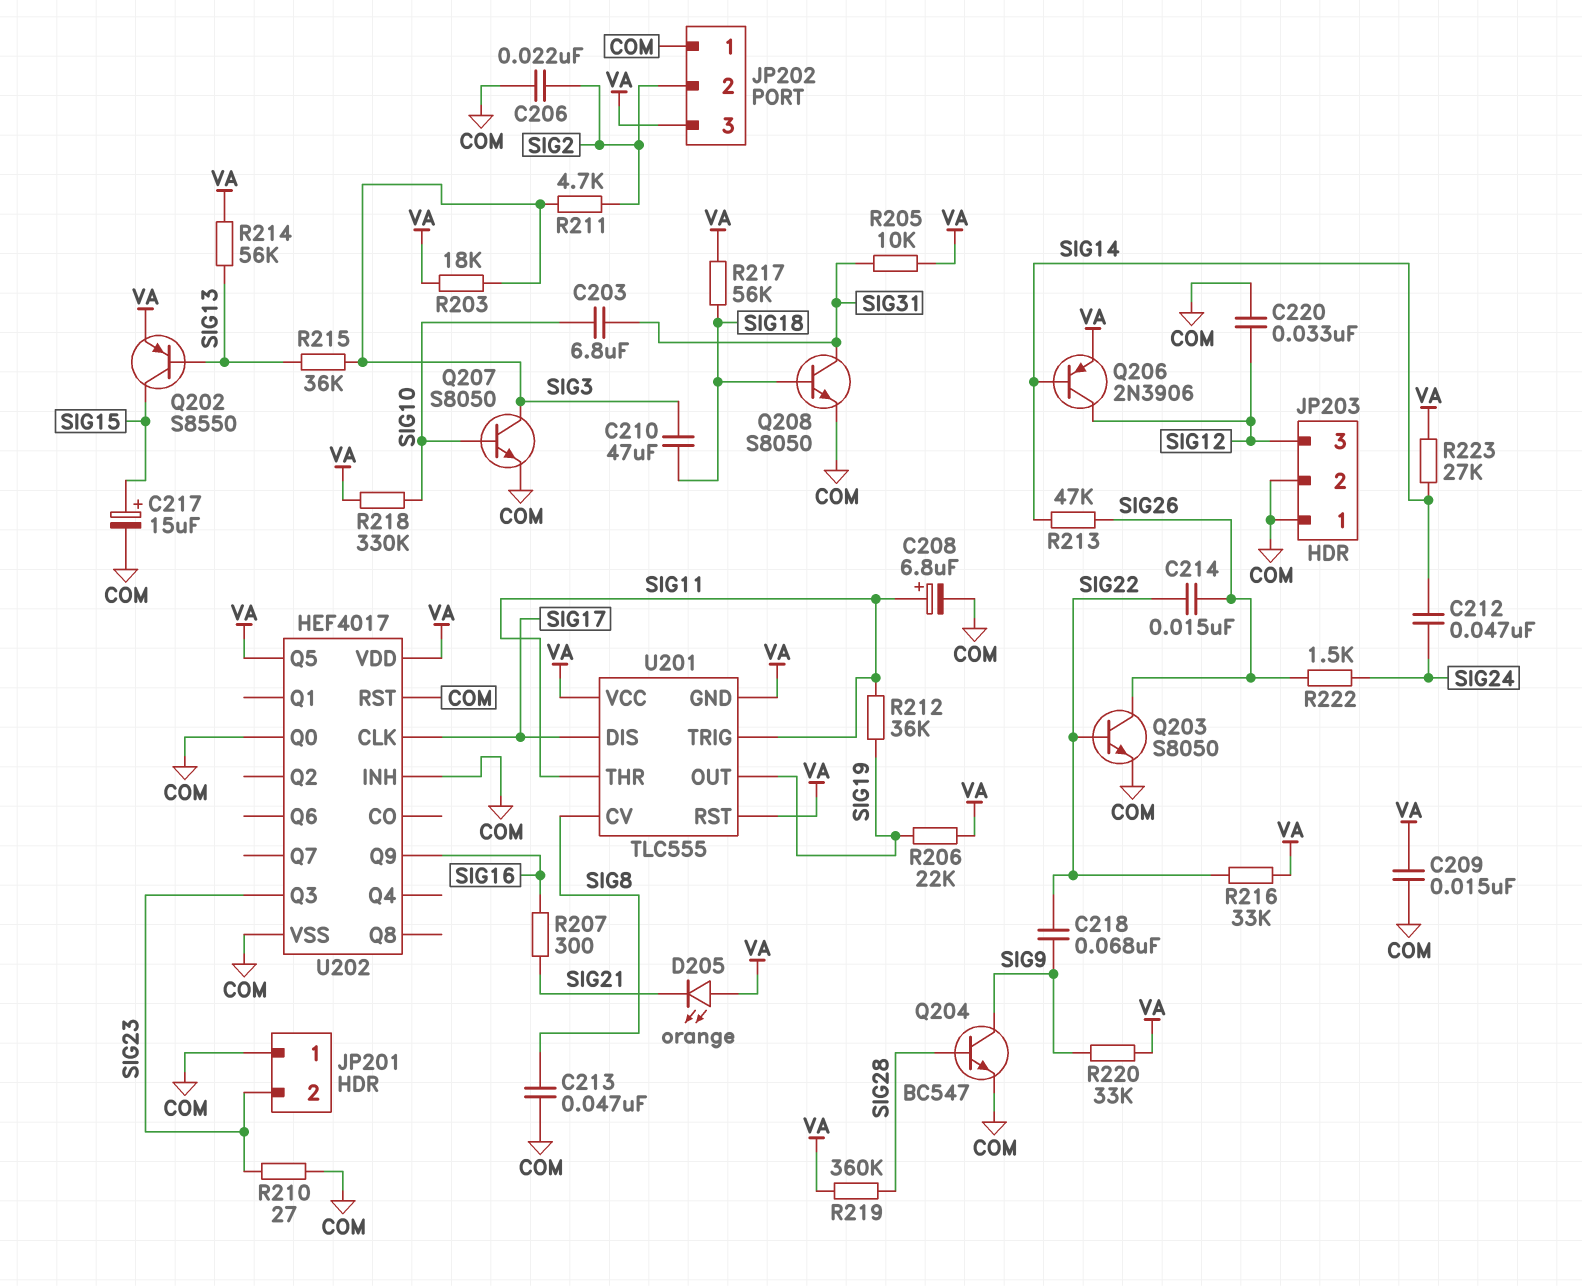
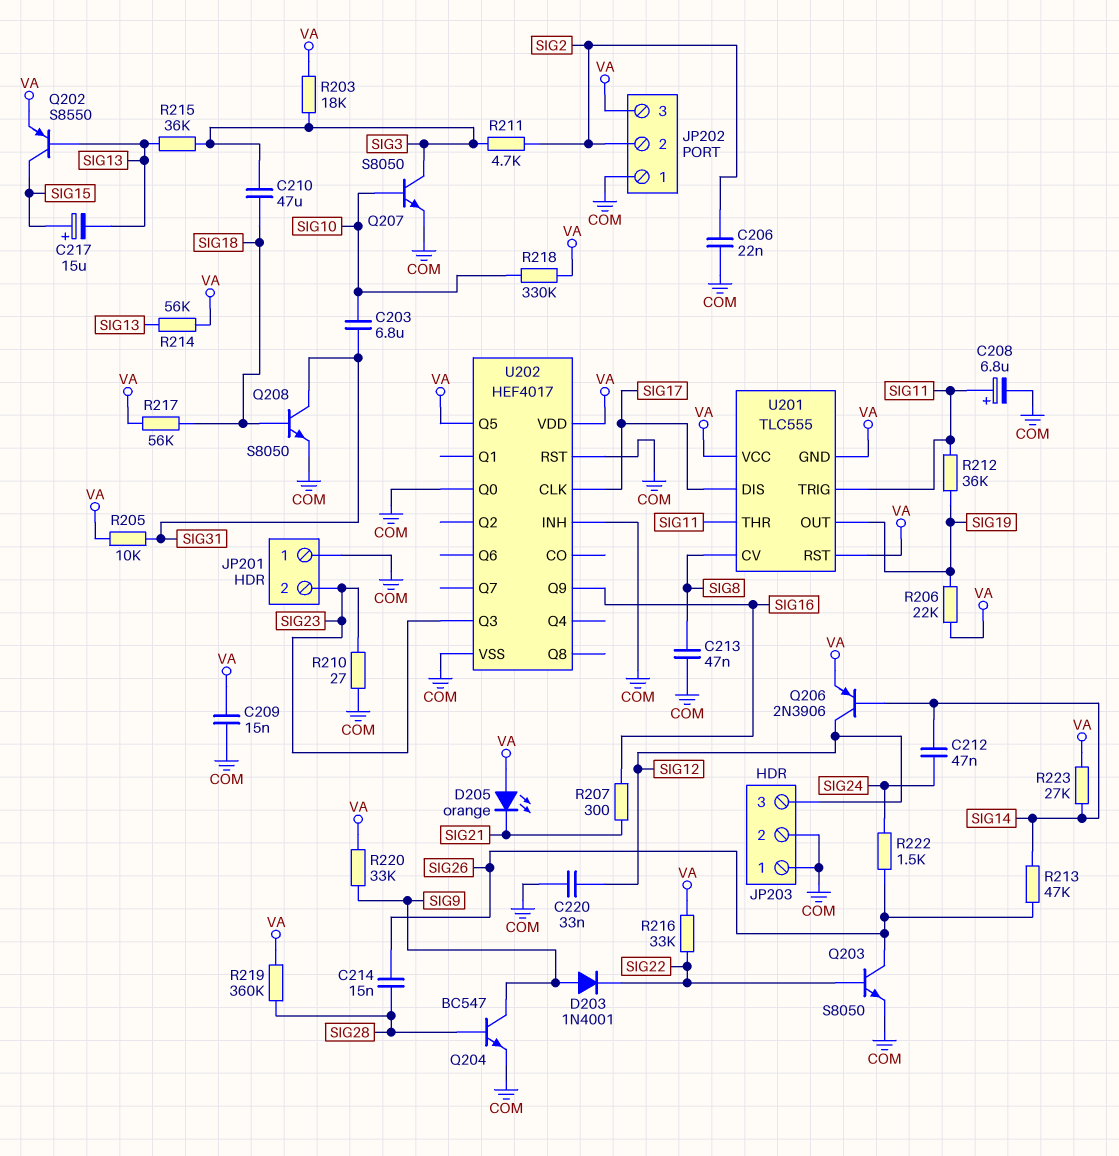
C214: 15nF (SIG22, SIG26) -> 15nF (SIG26, SIG28)
C217: 15uF (plus SIG15, minus COM) -> 15uF (plus SIG15, minus SIG13)
C218: 68nF (SIG9, SIG22) -> none
D203: none -> diode 1N4001 (A SIG9, K SIG22)

